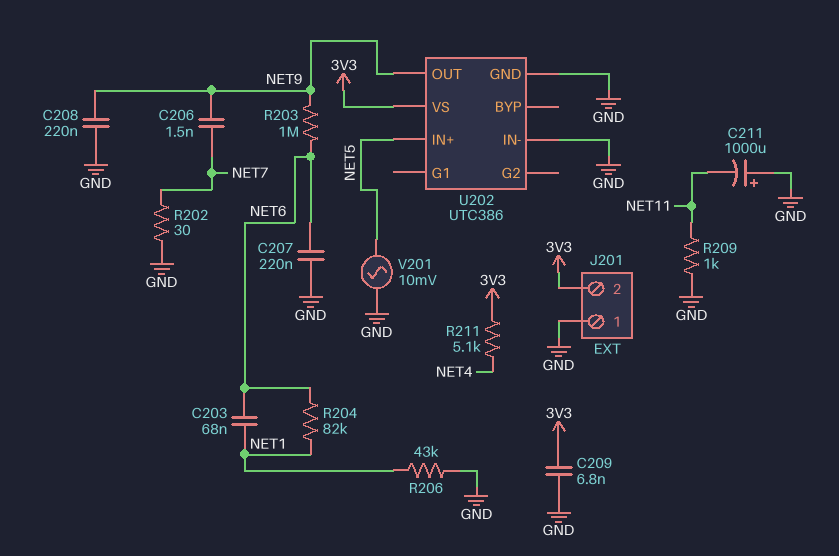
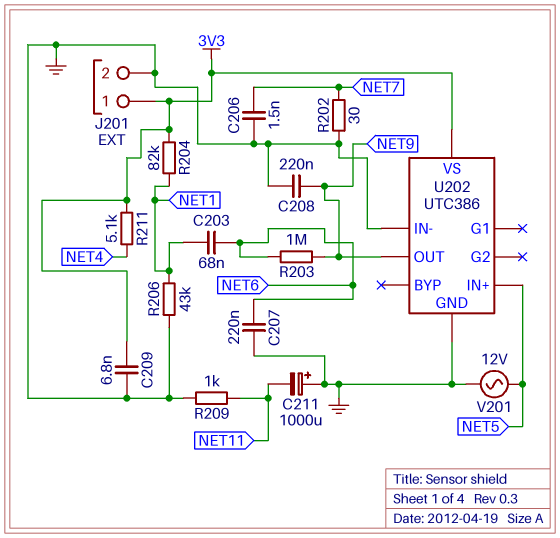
C206: 1.5nF (NET7, NET9) -> 1.5nF (GND, NET7)
J201 pin 1: GND -> 3V3
J201 pin 2: 3V3 -> GND
R204: 82k (NET1, NET6) -> 82k (3V3, NET1)
V201: AC 10mV (GND, NET5) -> AC 12V (GND, NET5)

